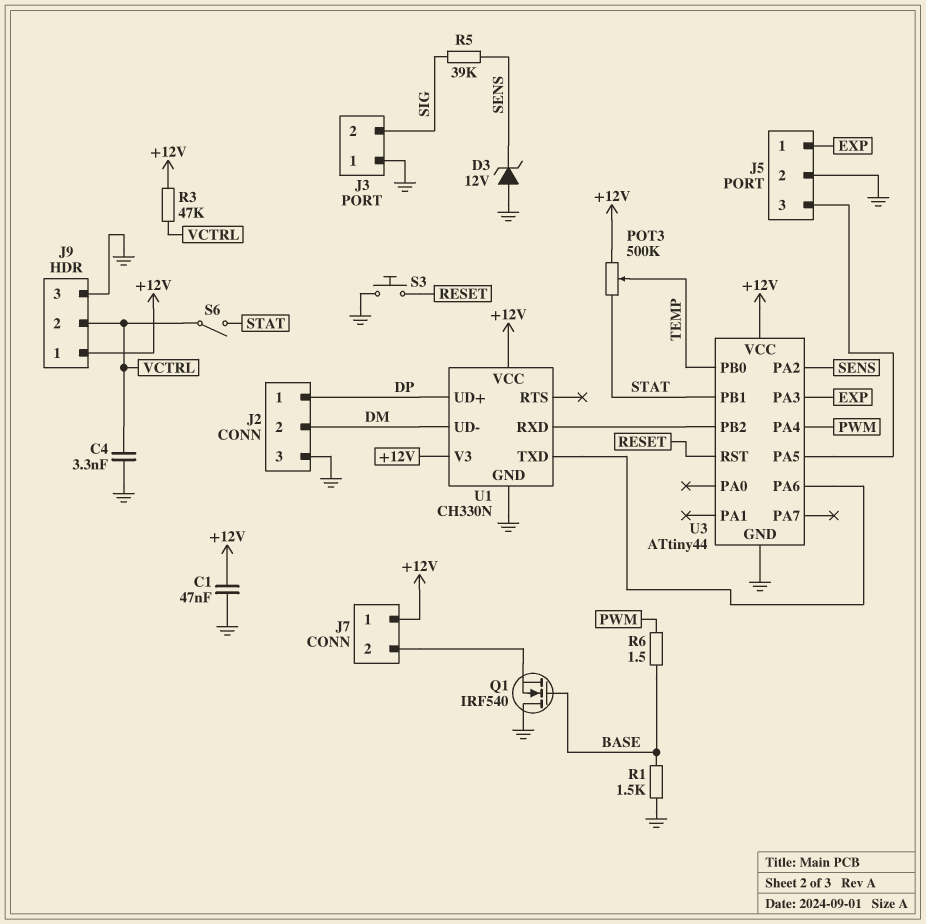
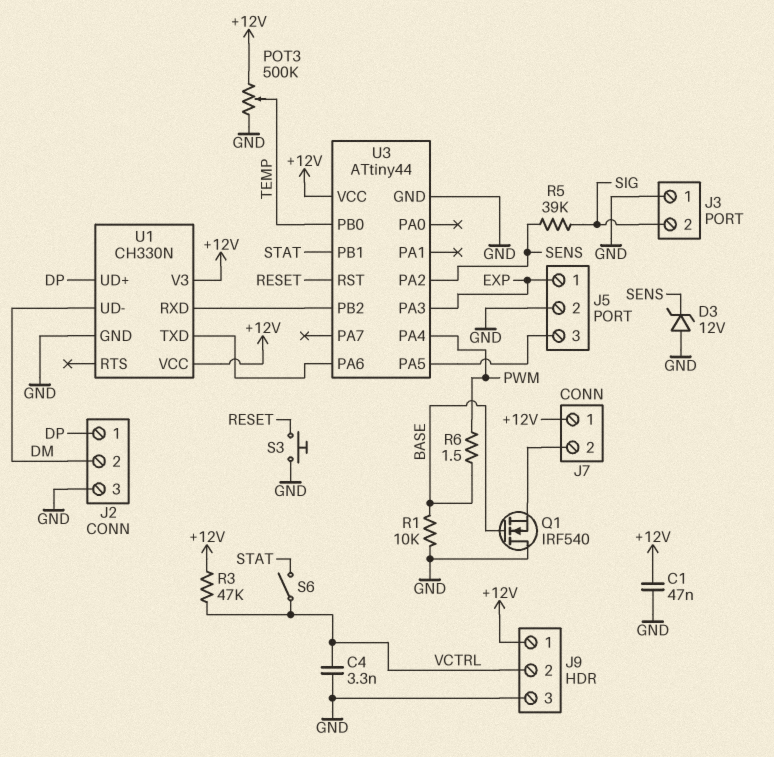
POT3: 500k (+12V, STAT, wiper TEMP) -> 500k (+12V, GND, wiper TEMP)
R1: 1.5k (BASE, GND) -> 10k (BASE, GND)

